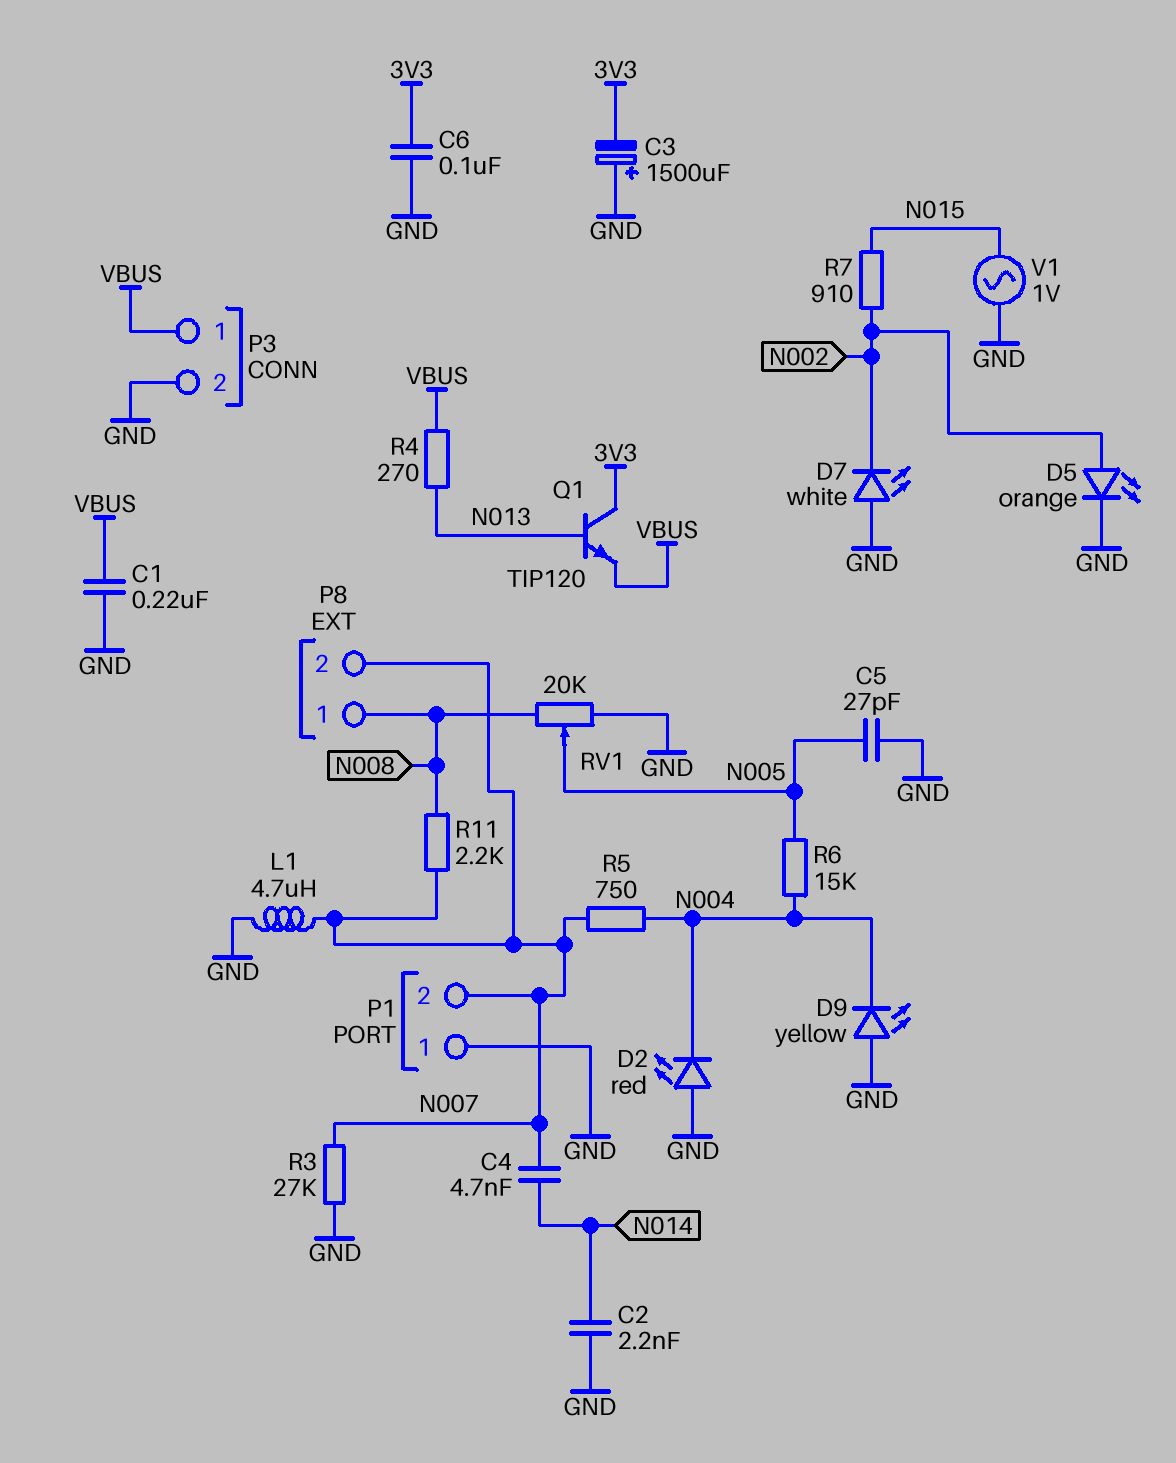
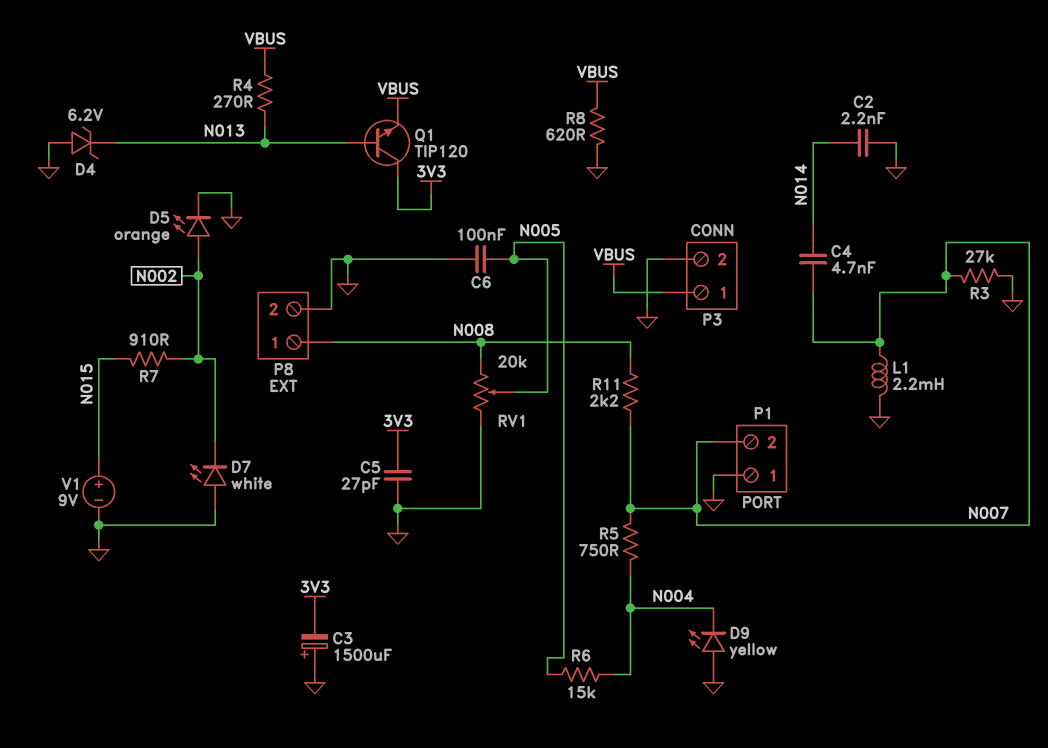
C1: 220nF (GND, VBUS) -> none
C5: 27pF (GND, N005) -> 27pF (3V3, GND)
C6: 100nF (3V3, GND) -> 100nF (GND, N005)
D2: LED red (A GND, K N004) -> none
D4: none -> zener 6.2V (A GND, K N013)
L1: 4.7uH (GND, N007) -> 2.2mH (GND, N007)
P8 pin 2: N007 -> GND
R8: none -> 620 (GND, VBUS)
V1: AC 1V (GND, N015) -> 9V (plus N015, minus GND)

